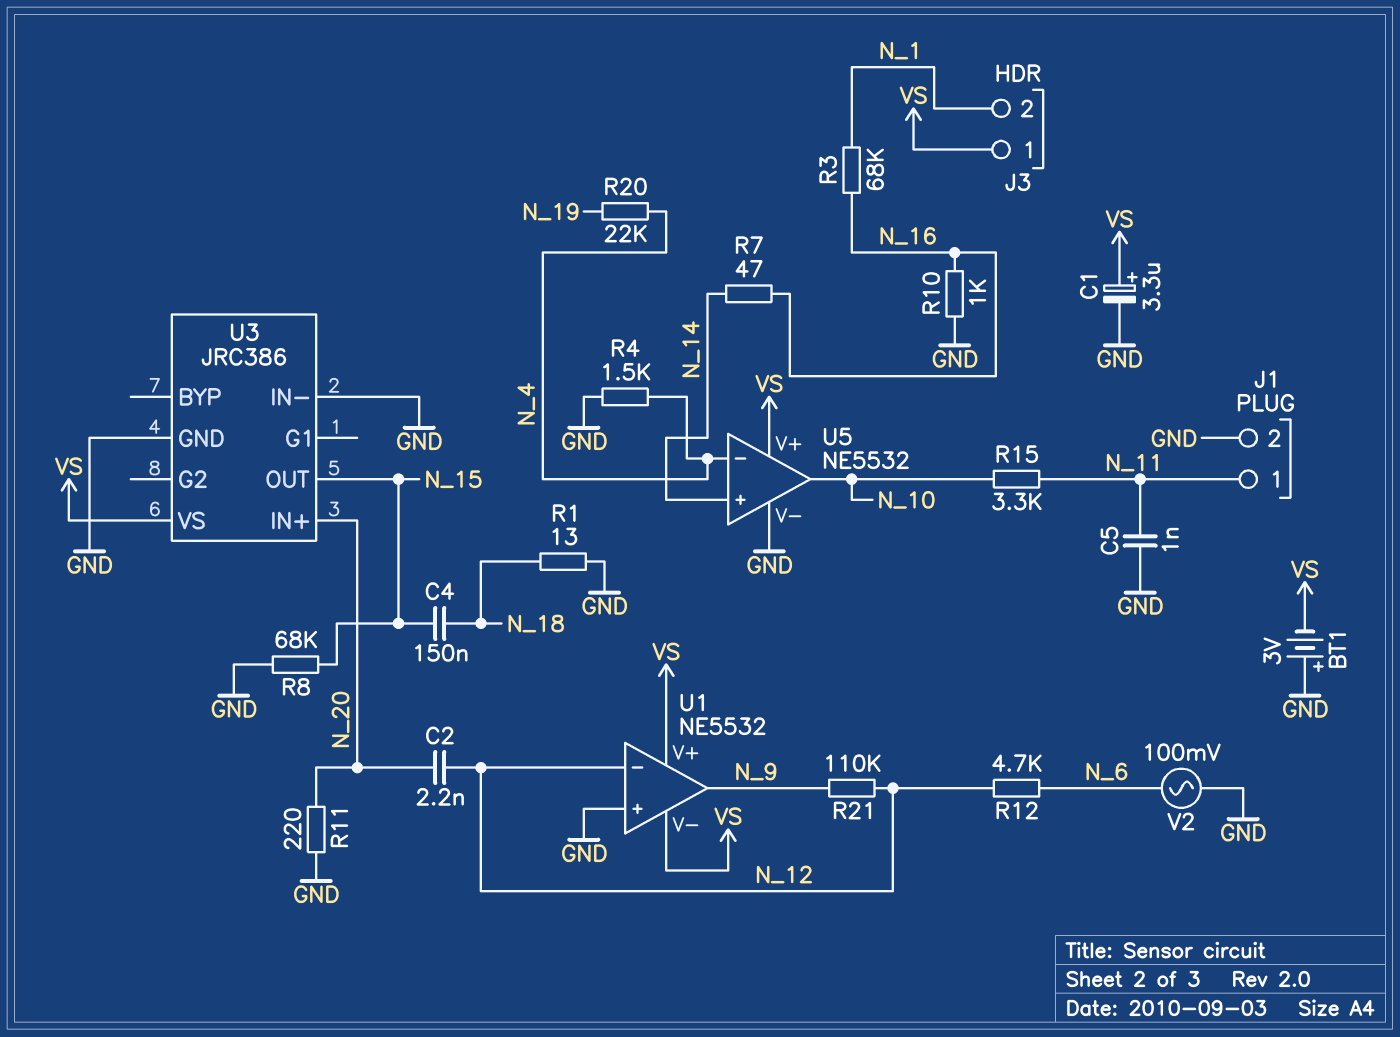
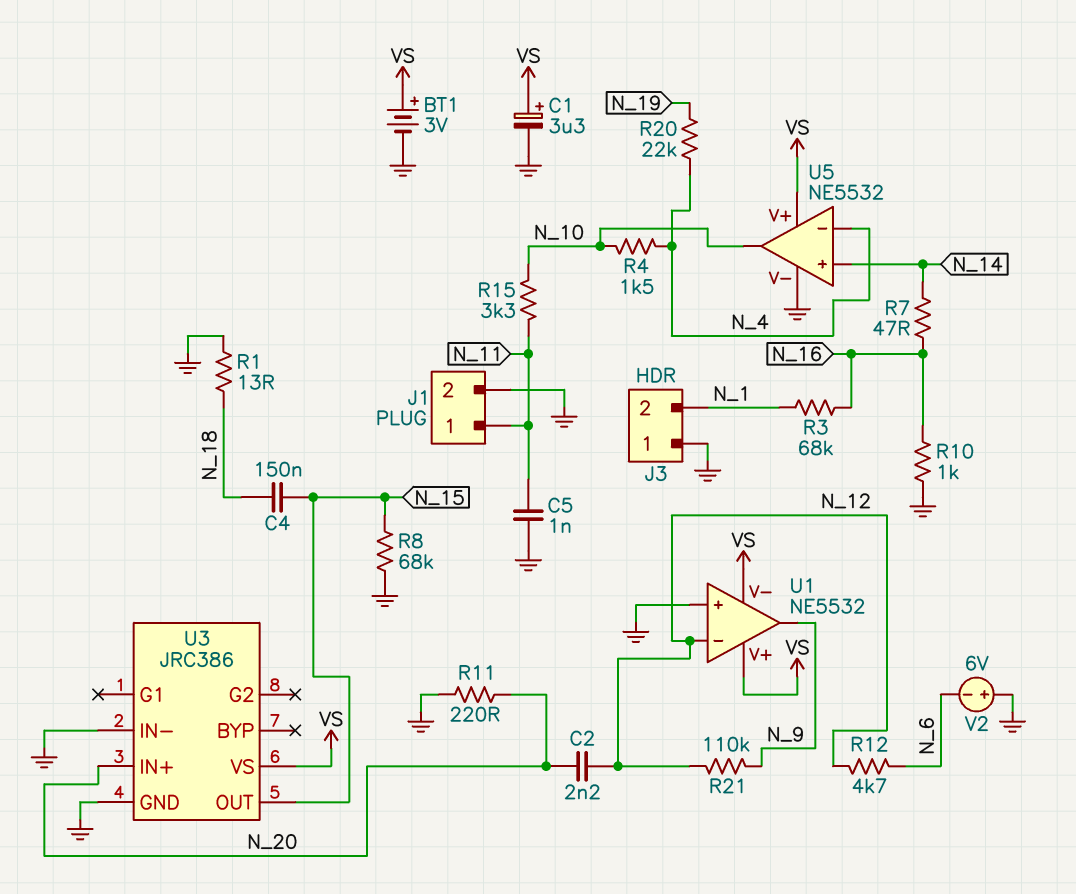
BT1: 3V (plus GND, minus VS) -> 3V (plus VS, minus GND)
J3 pin 1: VS -> GND
R4: 1.5k (GND, N_4) -> 1.5k (N_4, N_10)
V2: AC 100mV (GND, N_6) -> 6V (plus GND, minus N_6)

